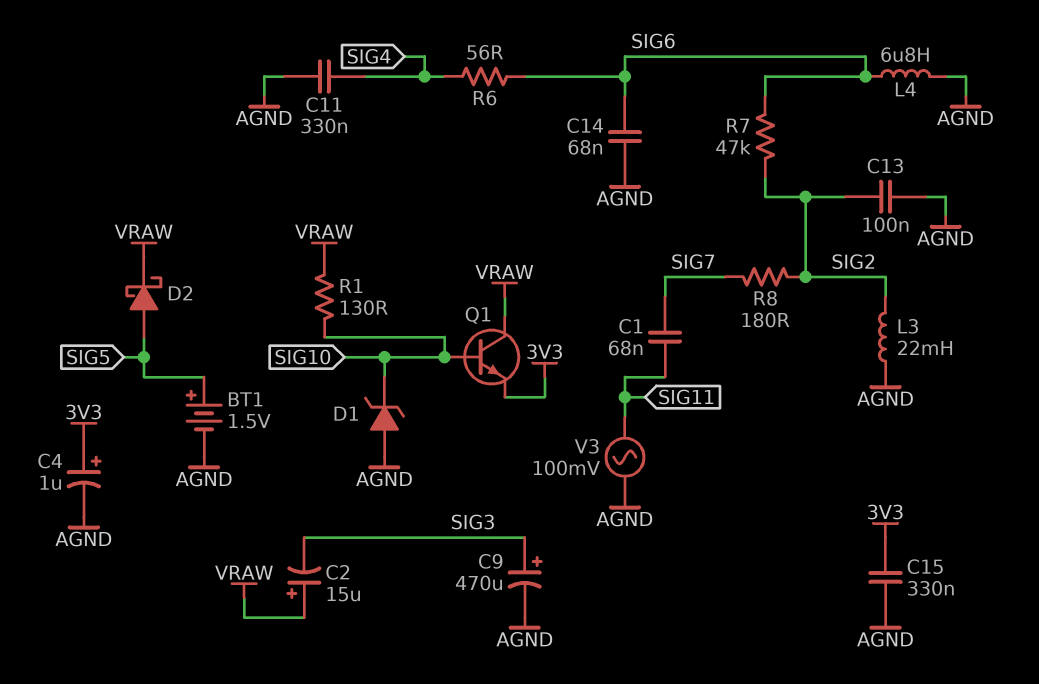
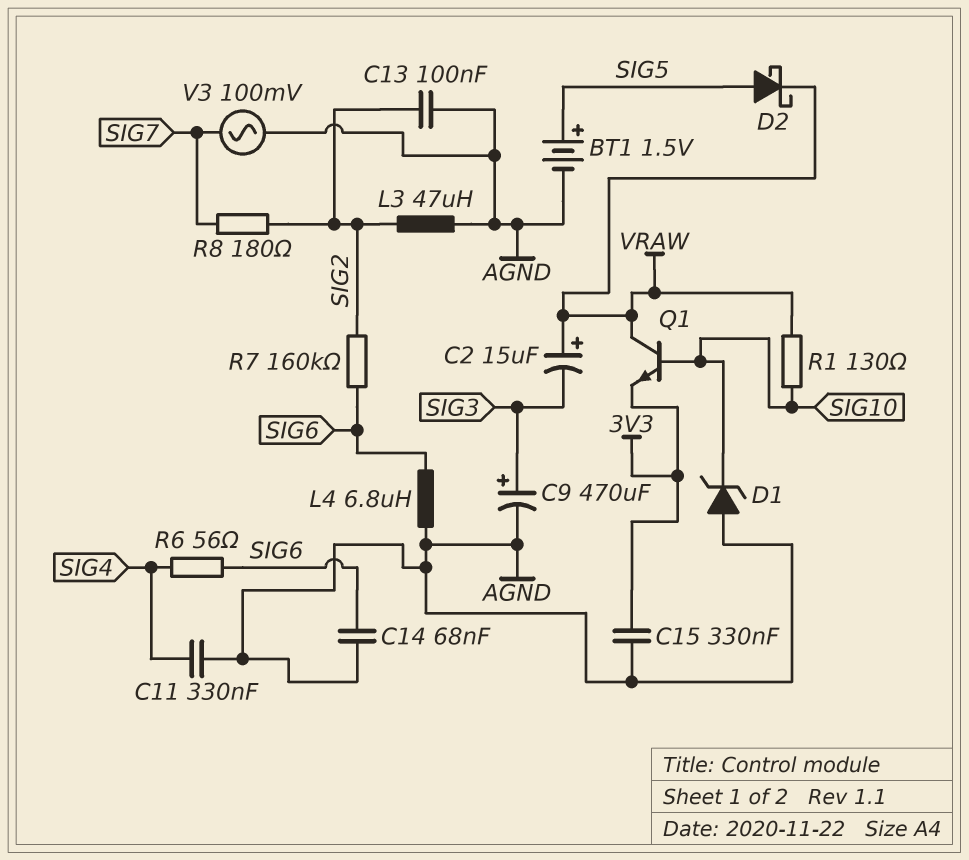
C1: 68nF (SIG7, SIG11) -> none
C4: 1uF (plus 3V3, minus AGND) -> none
L3: 22mH (AGND, SIG2) -> 47uH (AGND, SIG2)
R7: 47k (SIG2, SIG6) -> 160k (SIG2, SIG6)
V3: AC 100mV (AGND, SIG11) -> AC 100mV (AGND, SIG7)

